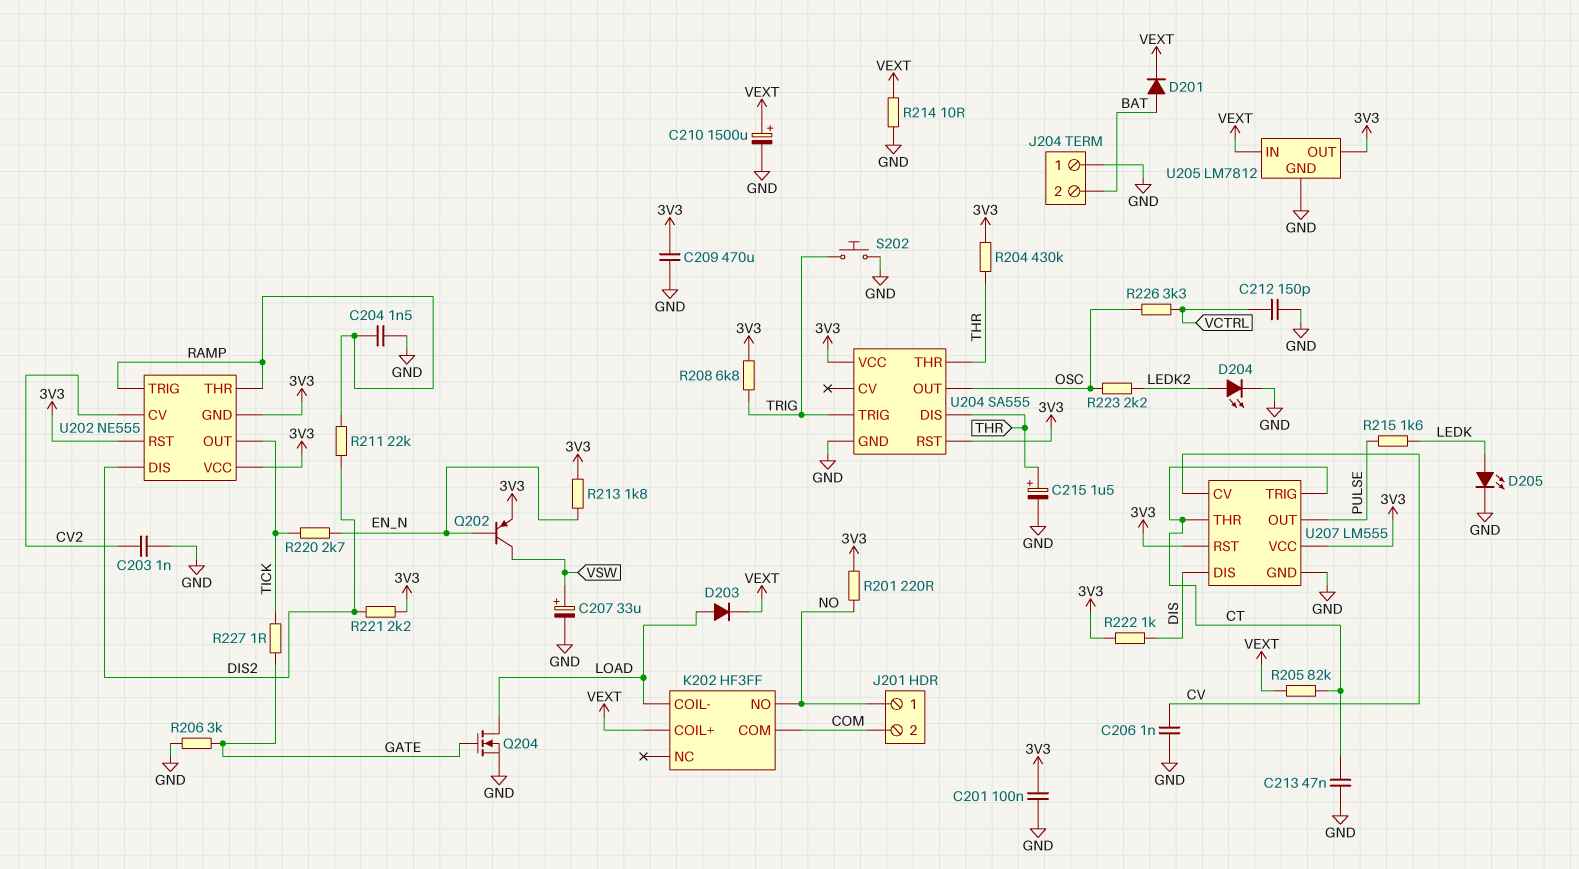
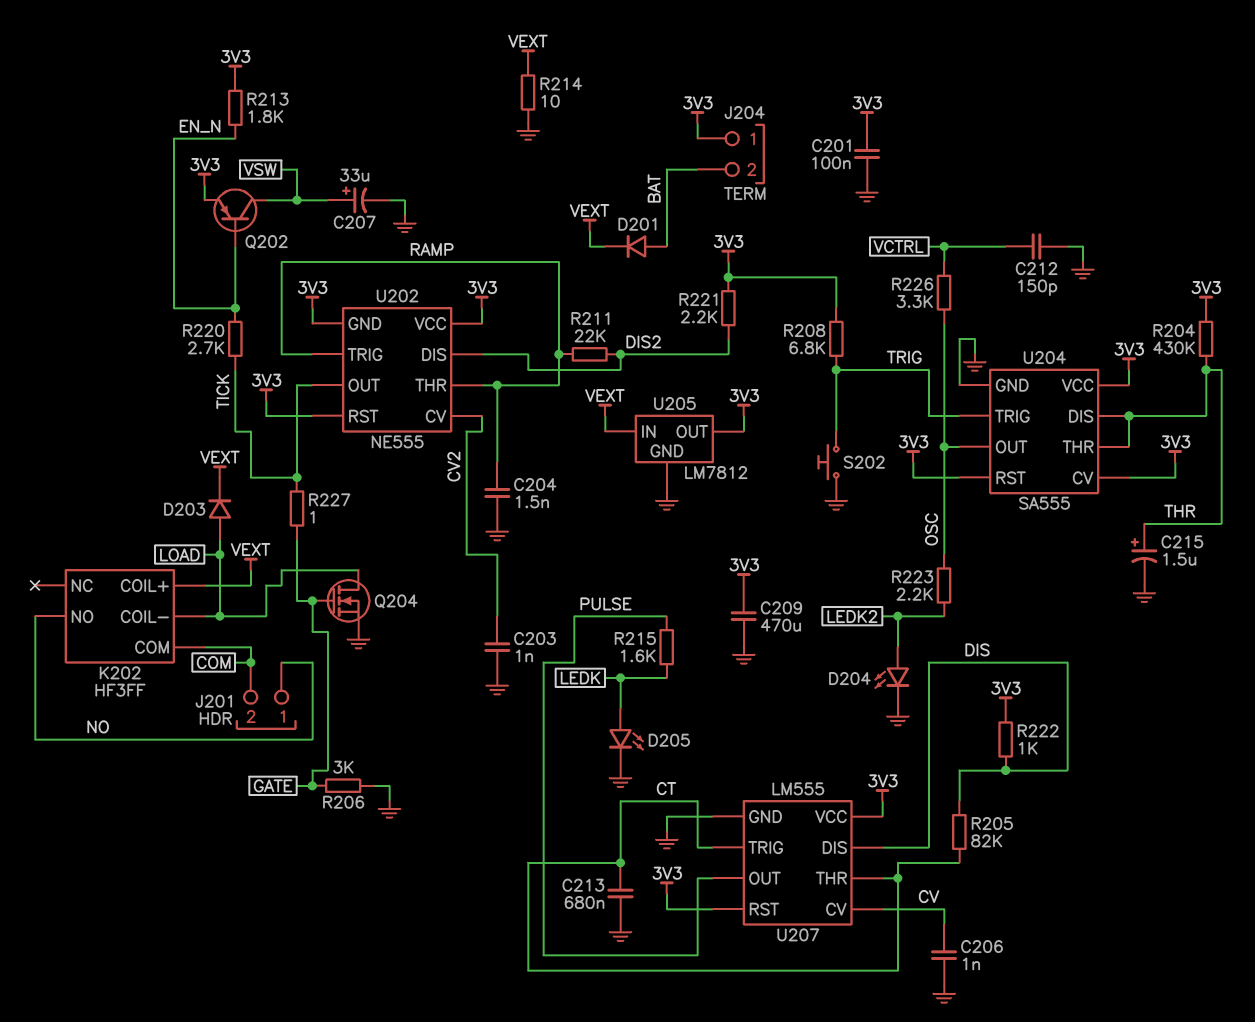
C210: 1500uF (plus VEXT, minus GND) -> none
C213: 47nF (CT, GND) -> 680nF (CT, GND)
J204 pin 1: GND -> 3V3
R201: 220 (3V3, NO) -> none
R205: 82k (CT, VEXT) -> 82k (CT, DIS)
U204 pin CV: none -> 3V3

